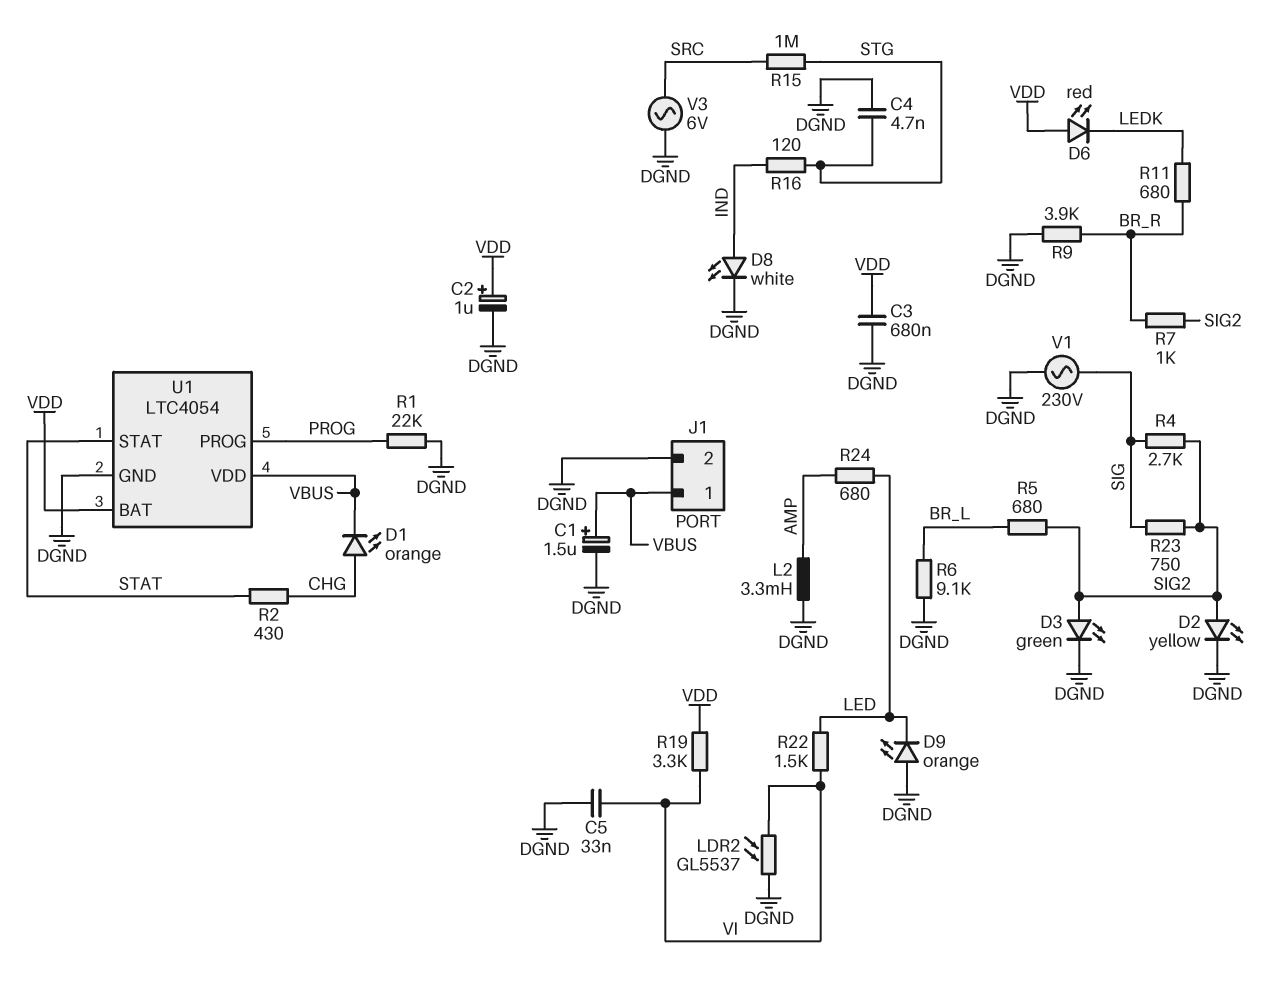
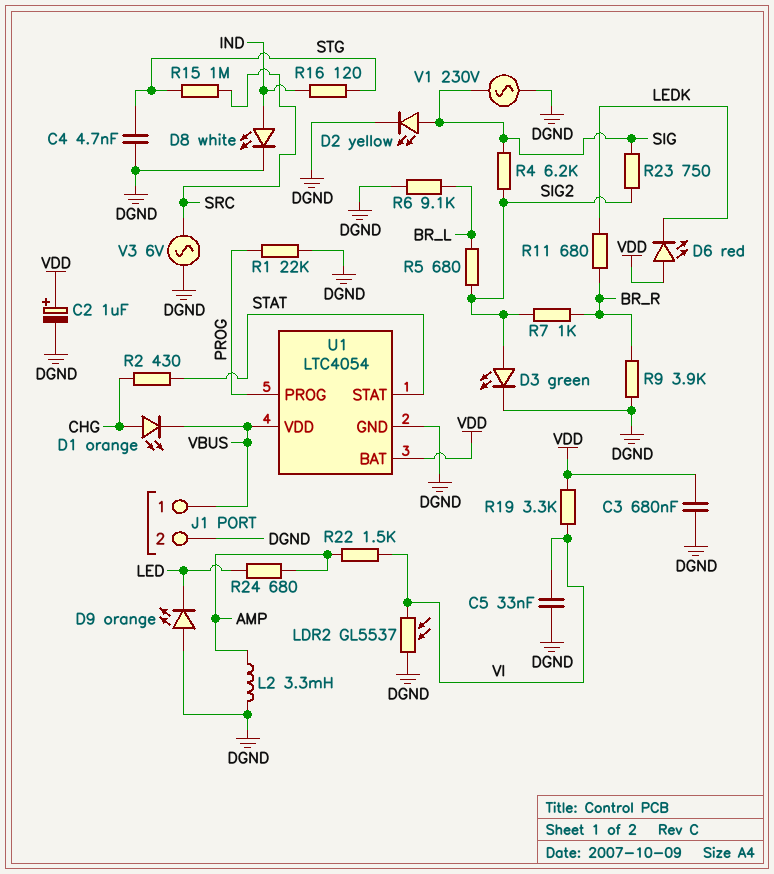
C1: 1.5uF (plus VBUS, minus DGND) -> none
D2: LED yellow (A SIG2, K DGND) -> LED yellow (A SIG, K DGND)
R4: 2.7k (SIG, SIG2) -> 6.2k (SIG, SIG2)
R22: 1.5k (LED, VI) -> 1.5k (AMP, VI)

